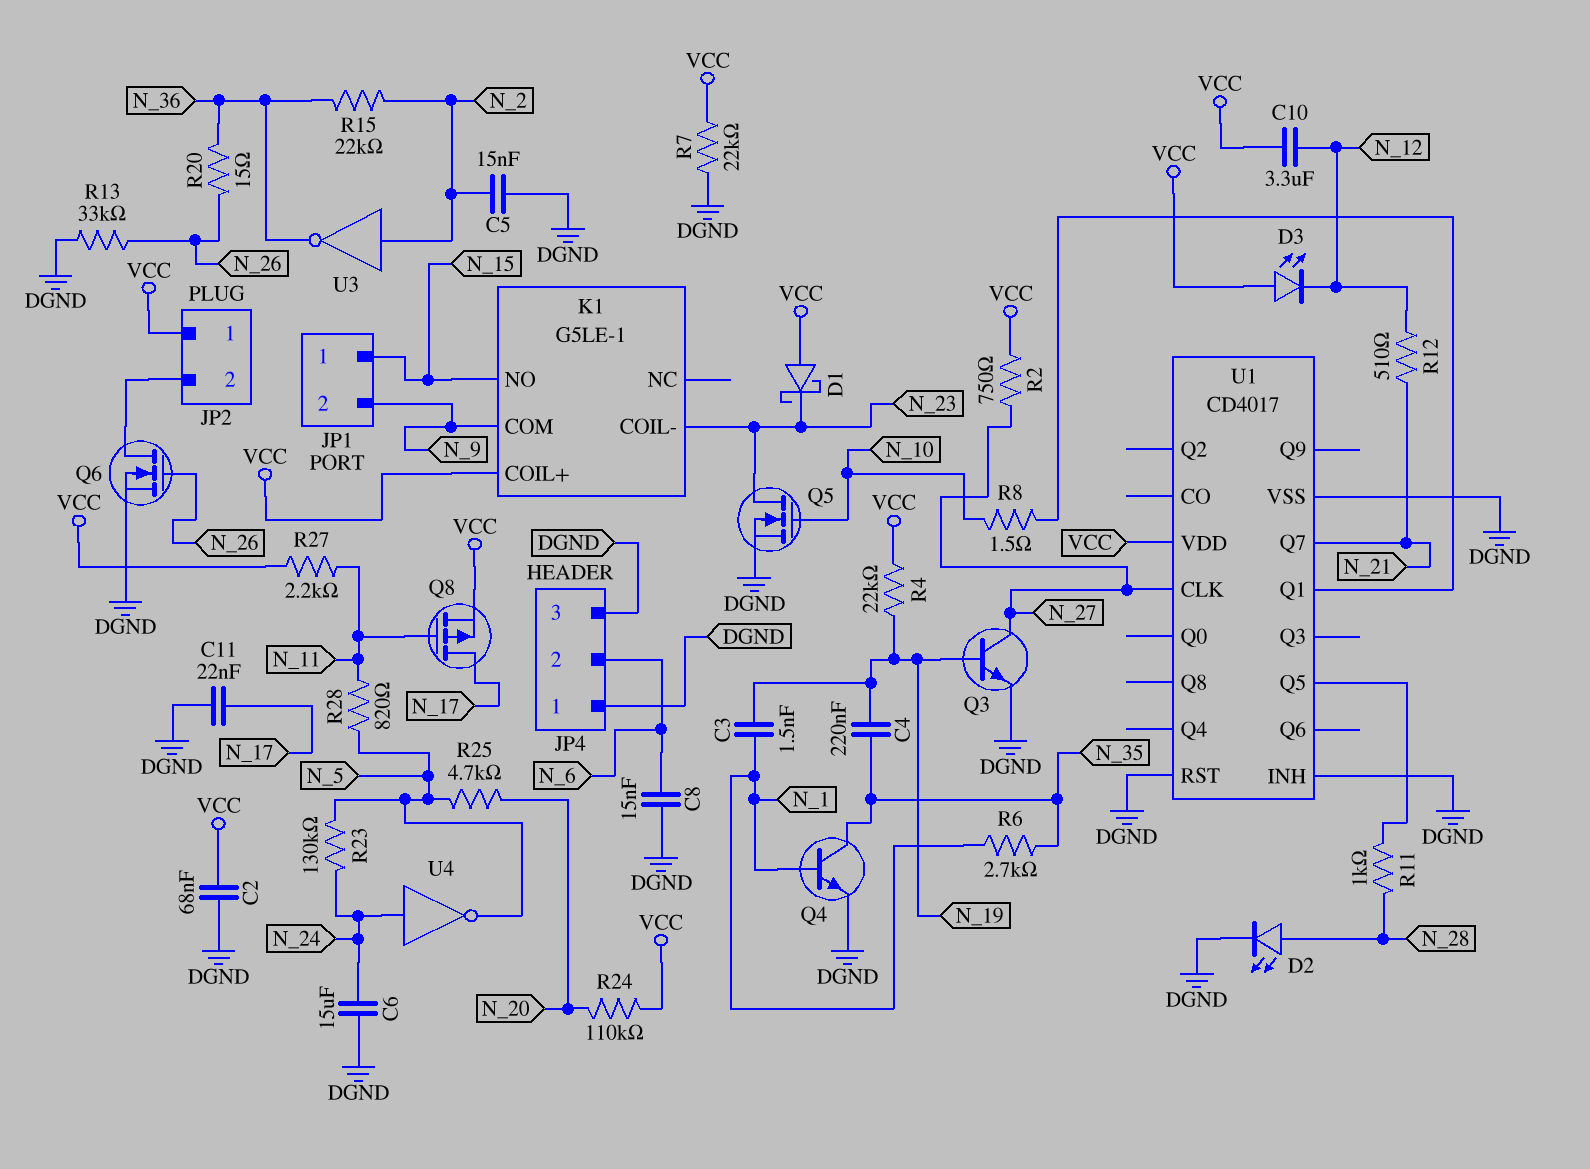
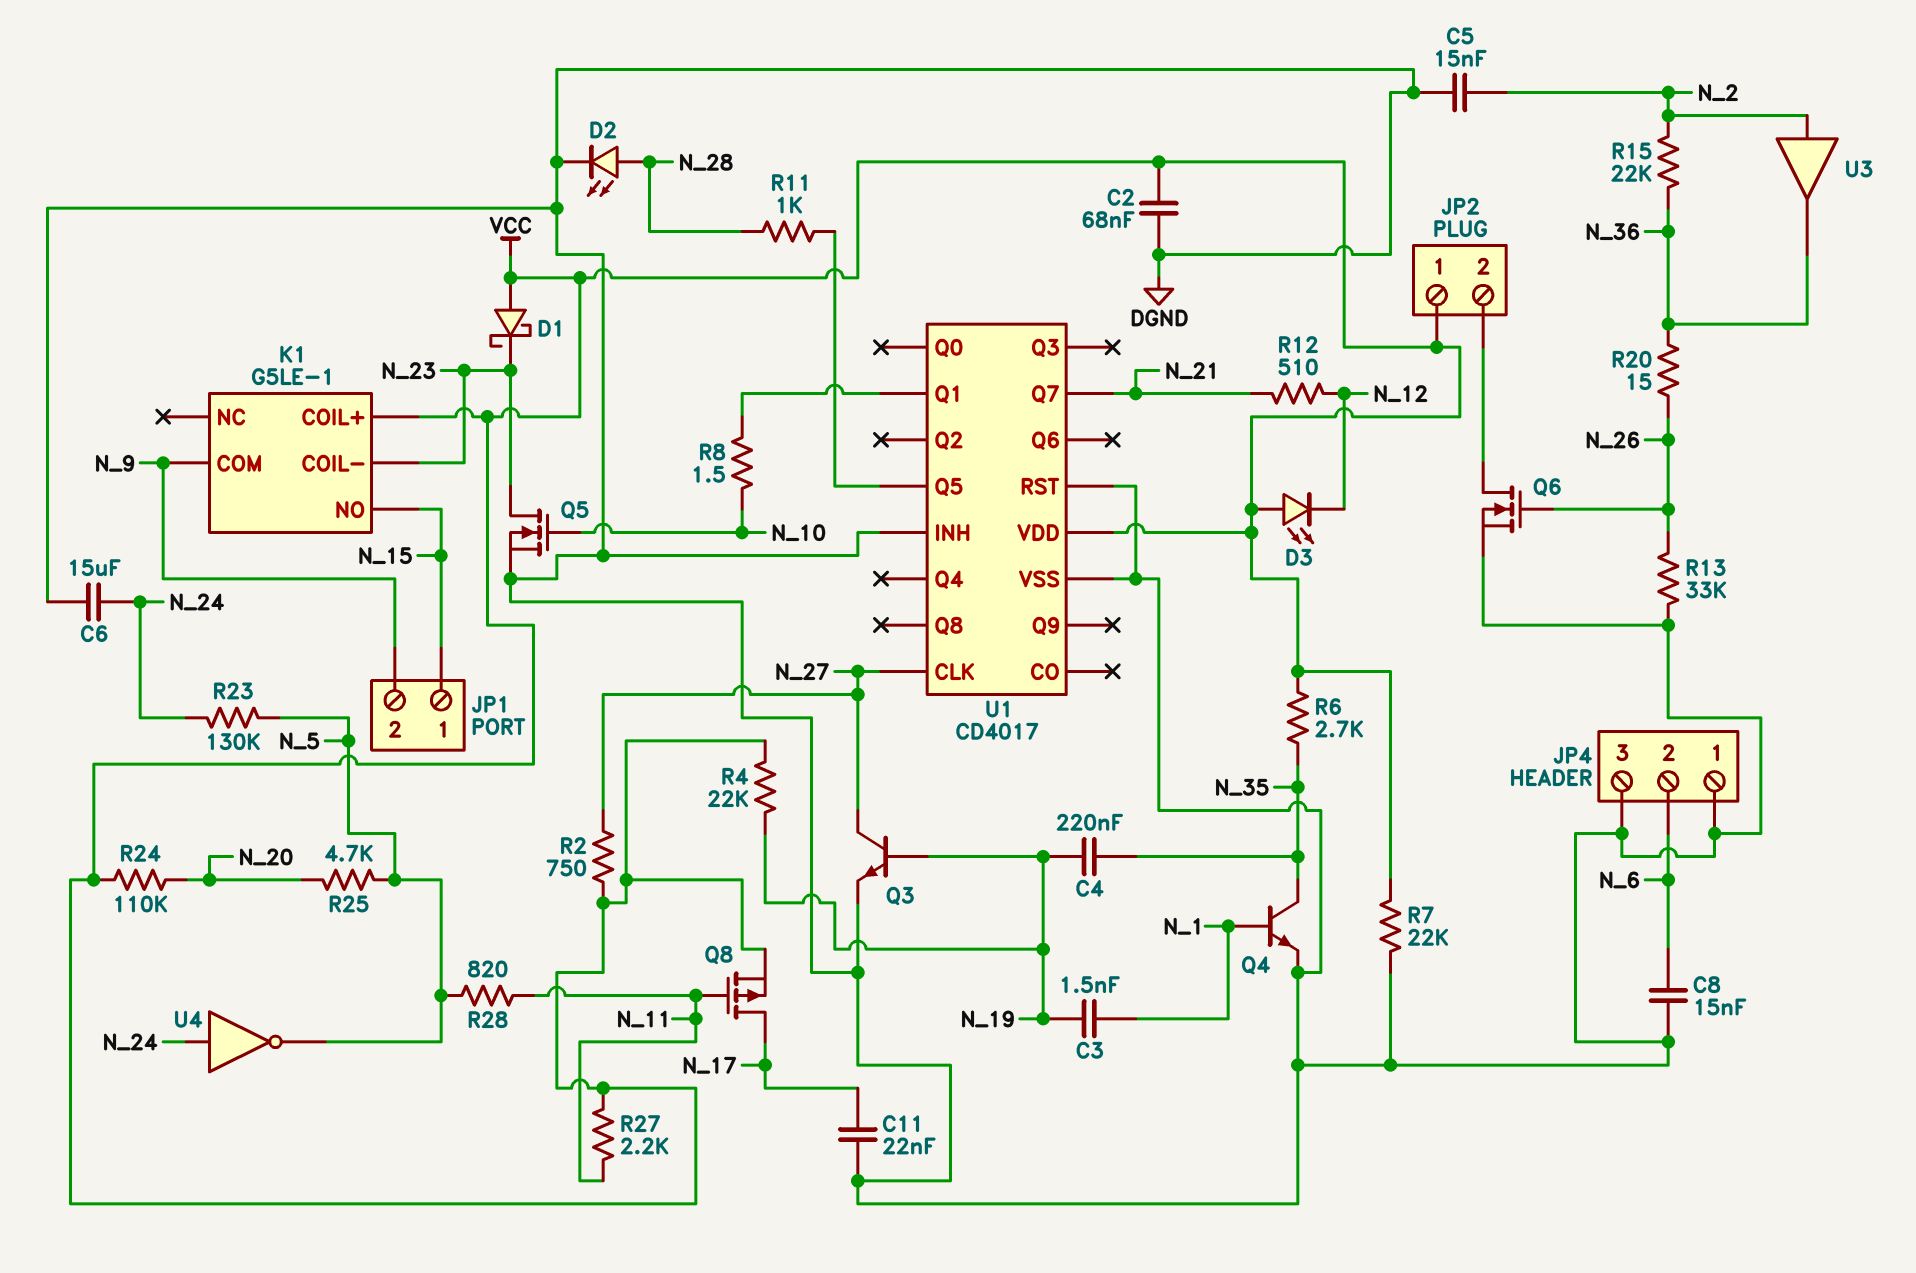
C10: 3.3uF (N_12, VCC) -> none
R6: 2.7k (N_1, N_35) -> 2.7k (N_35, VCC)
U3: NOT (in N_2, out N_36) -> buffer (in N_2, out N_36)

